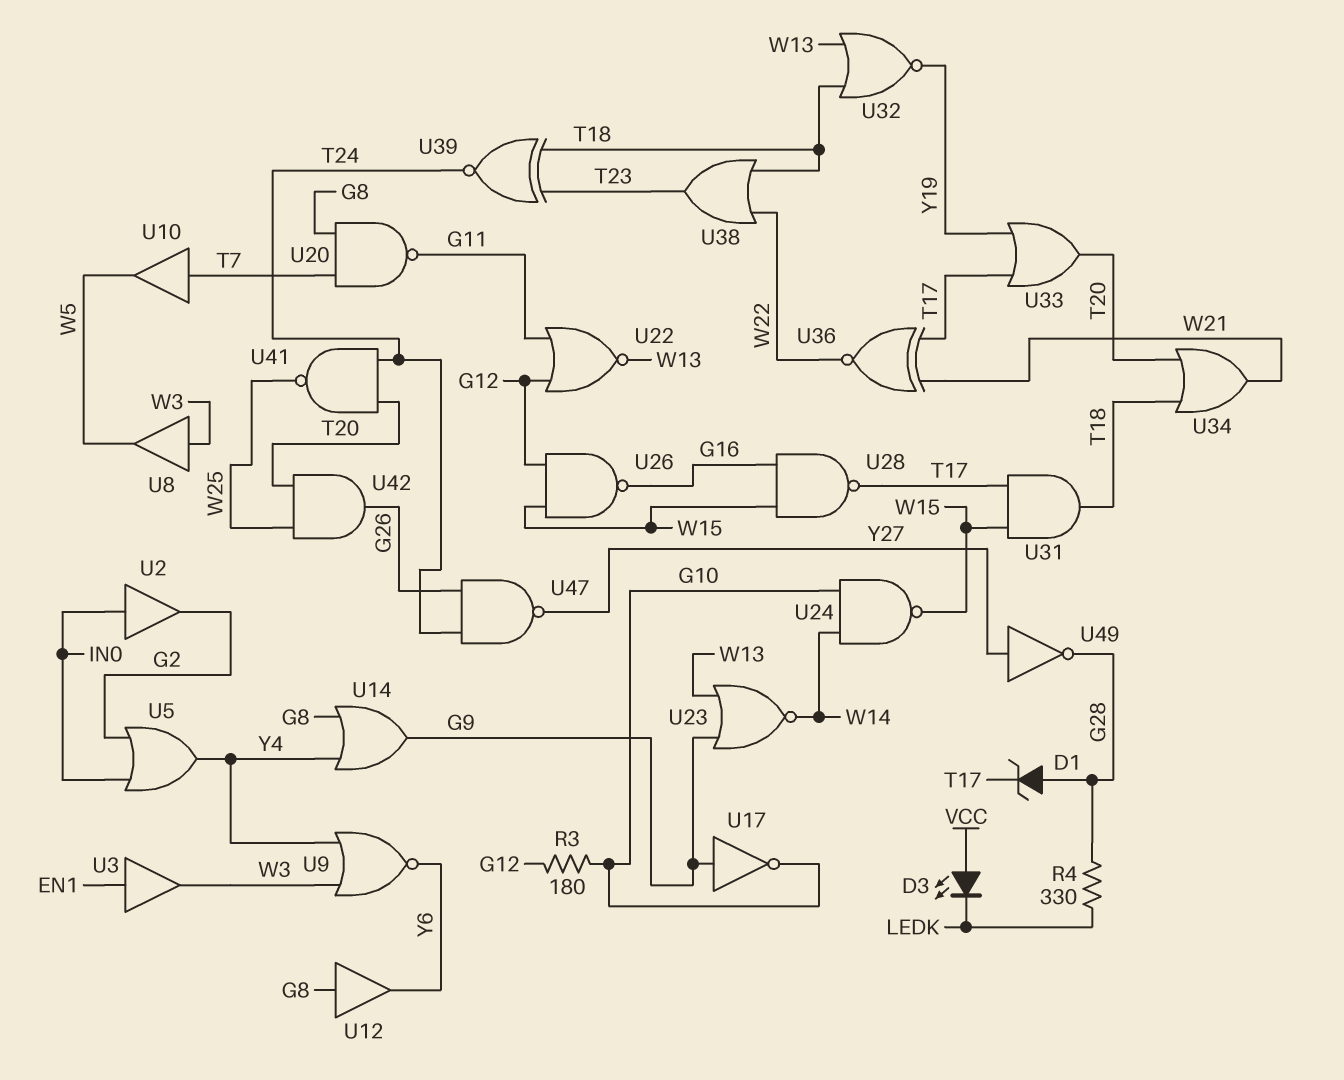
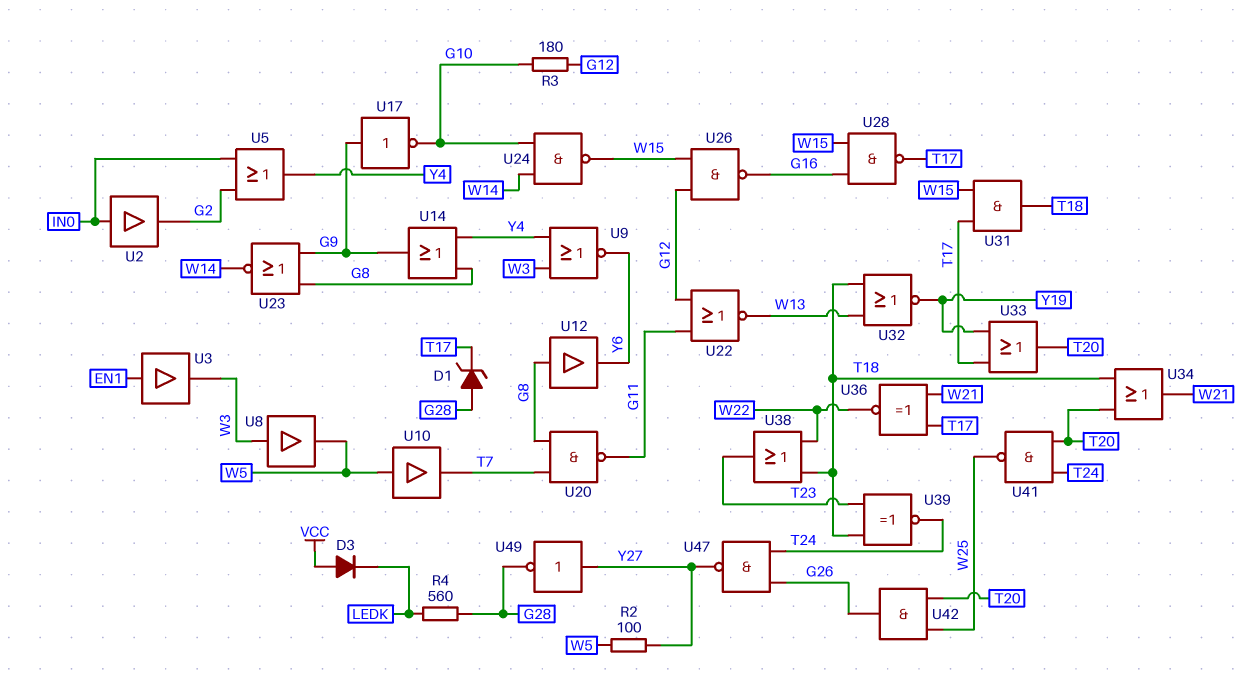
D3: LED (A VCC, K LEDK) -> diode (A VCC, K LEDK)
R2: none -> 100 (W5, Y27)
R4: 330 (G28, LEDK) -> 560 (G28, LEDK)
U10: buffer (in T7, out W5) -> buffer (in W5, out T7)
U23: NOR (in G9, in W13, out W14) -> NOR (in G8, in G9, out W14)

